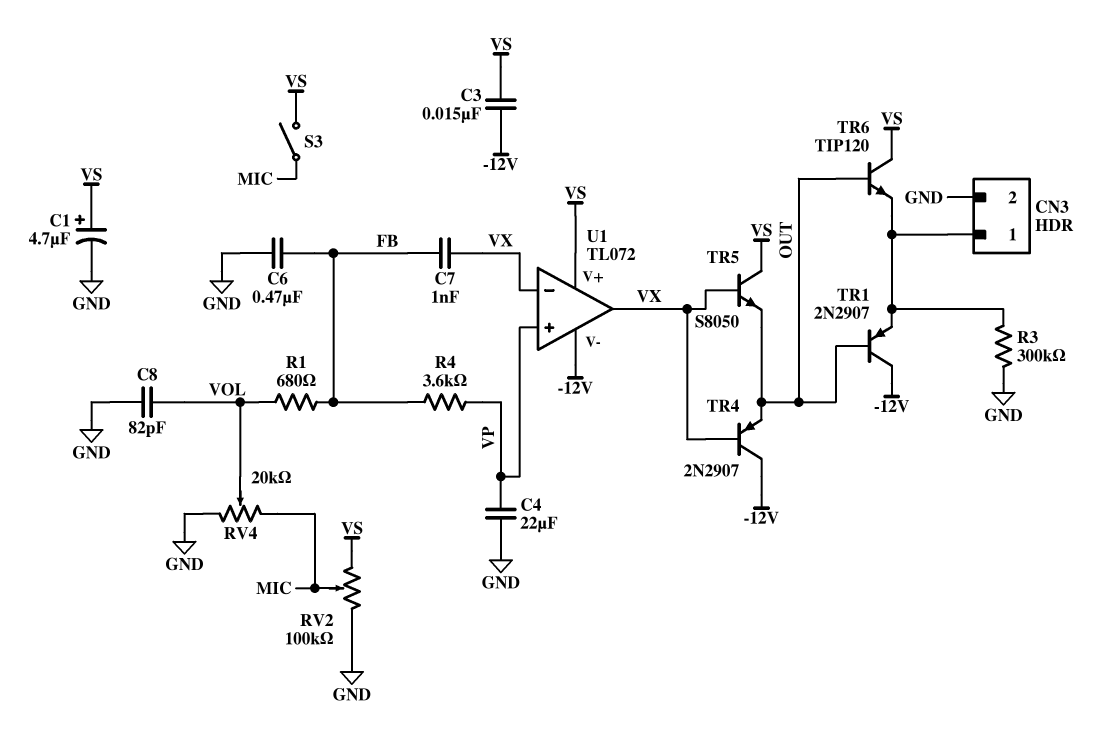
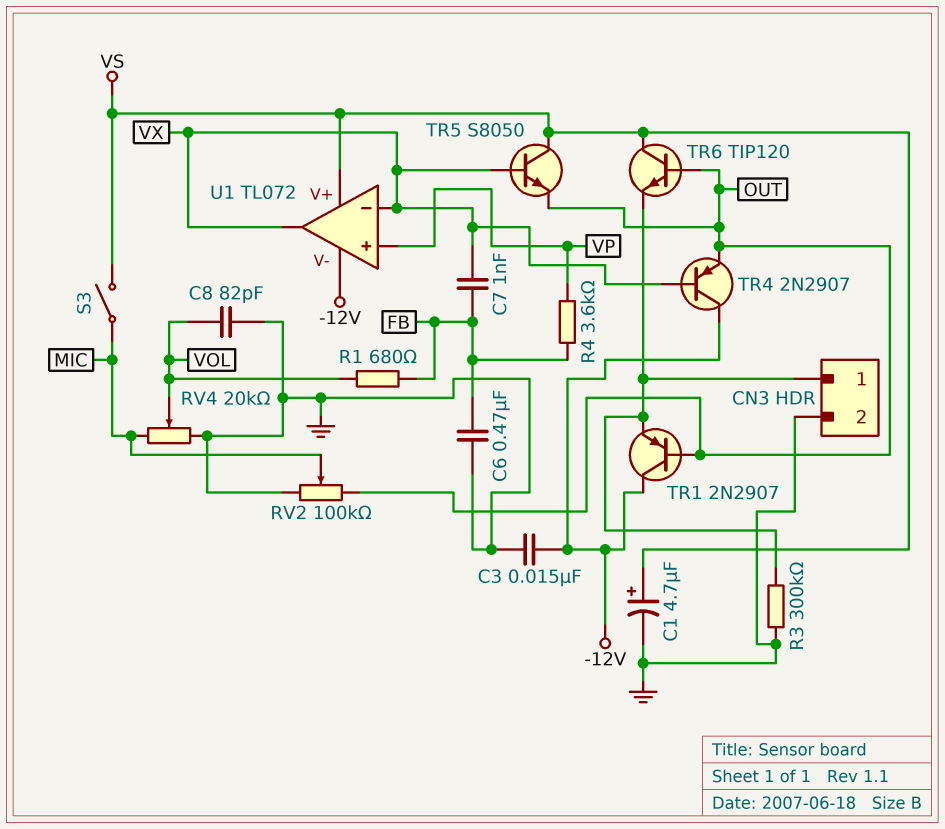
C3: 15nF (-12V, VS) -> 15nF (-12V, GND)
C4: 22uF (GND, VP) -> none
RV2: 100k (GND, VS, wiper MIC) -> 100k (GND, OUT, wiper MIC)

